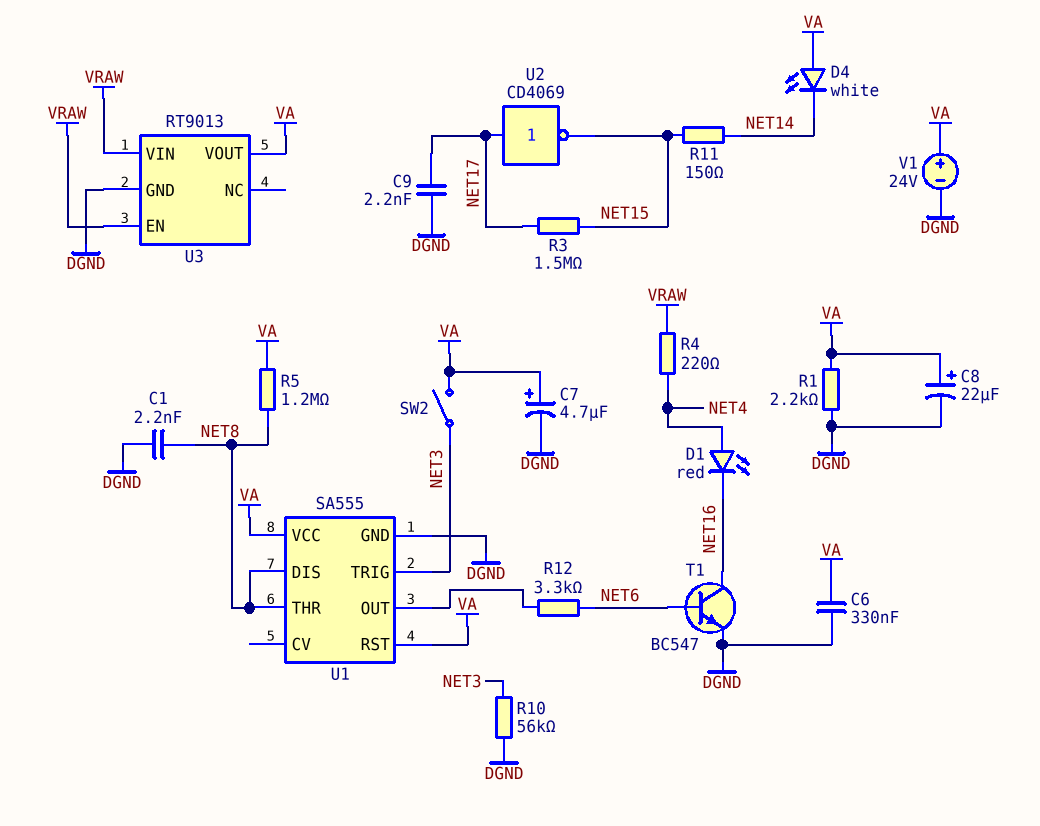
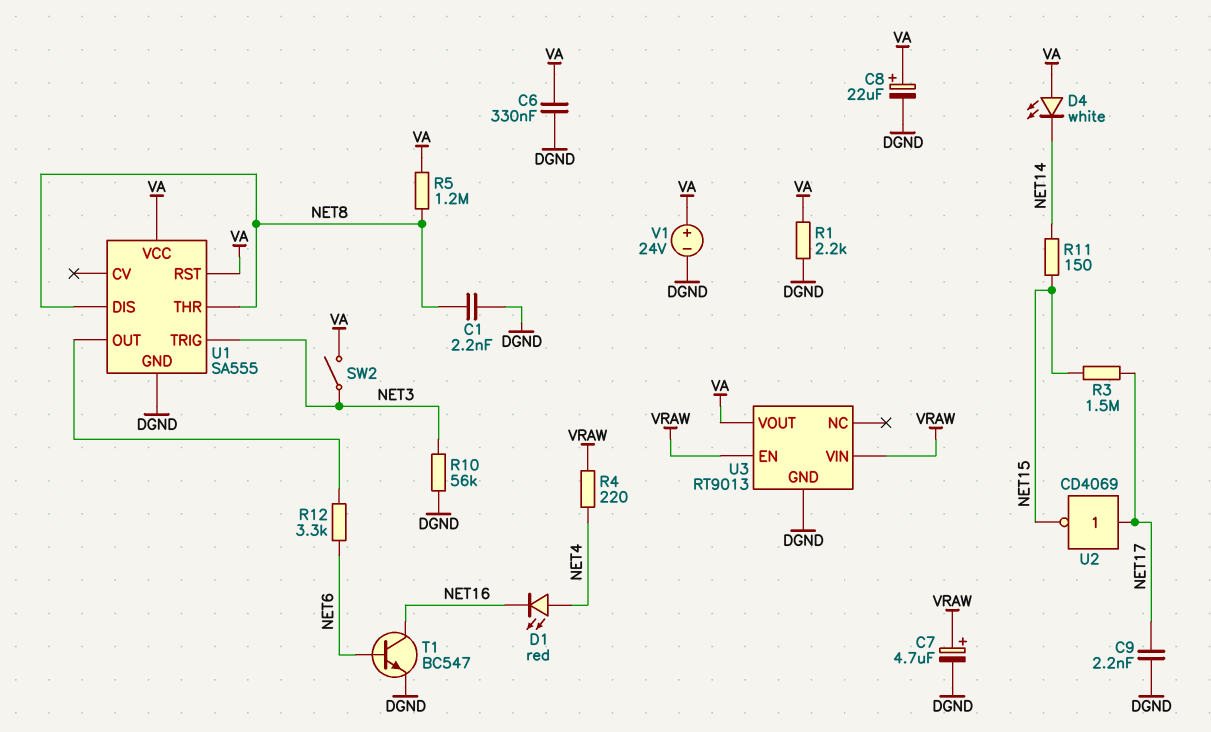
C7: 4.7uF (plus VA, minus DGND) -> 4.7uF (plus VRAW, minus DGND)

